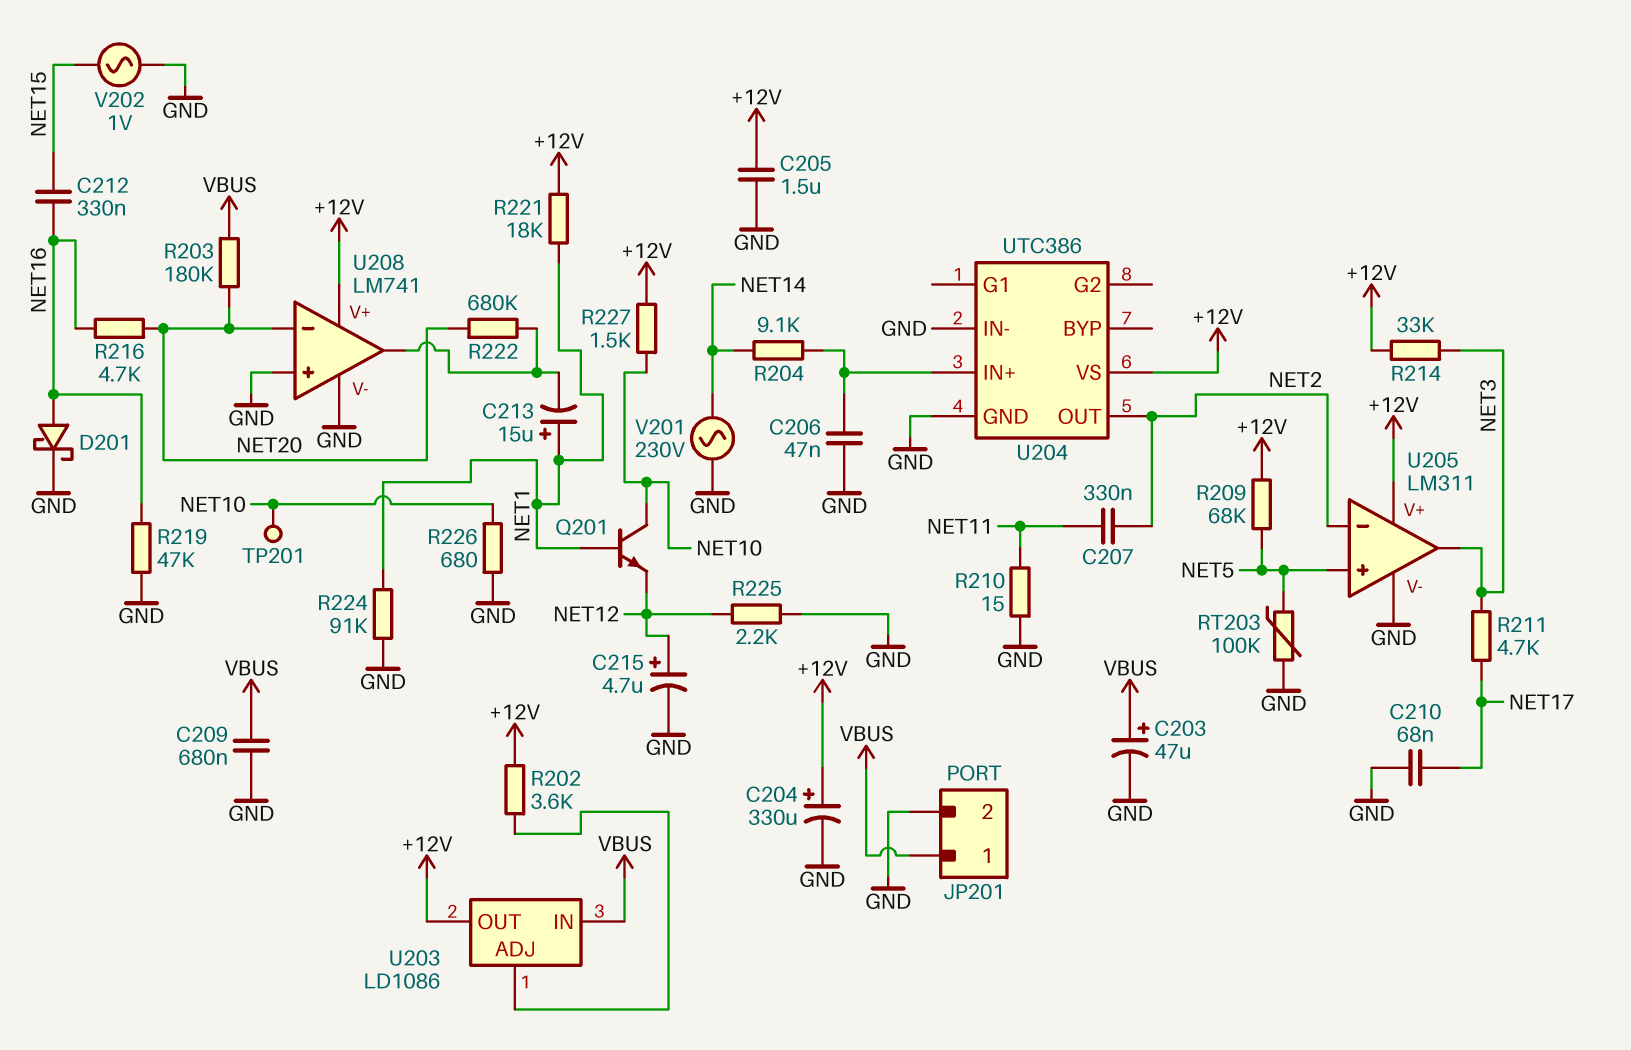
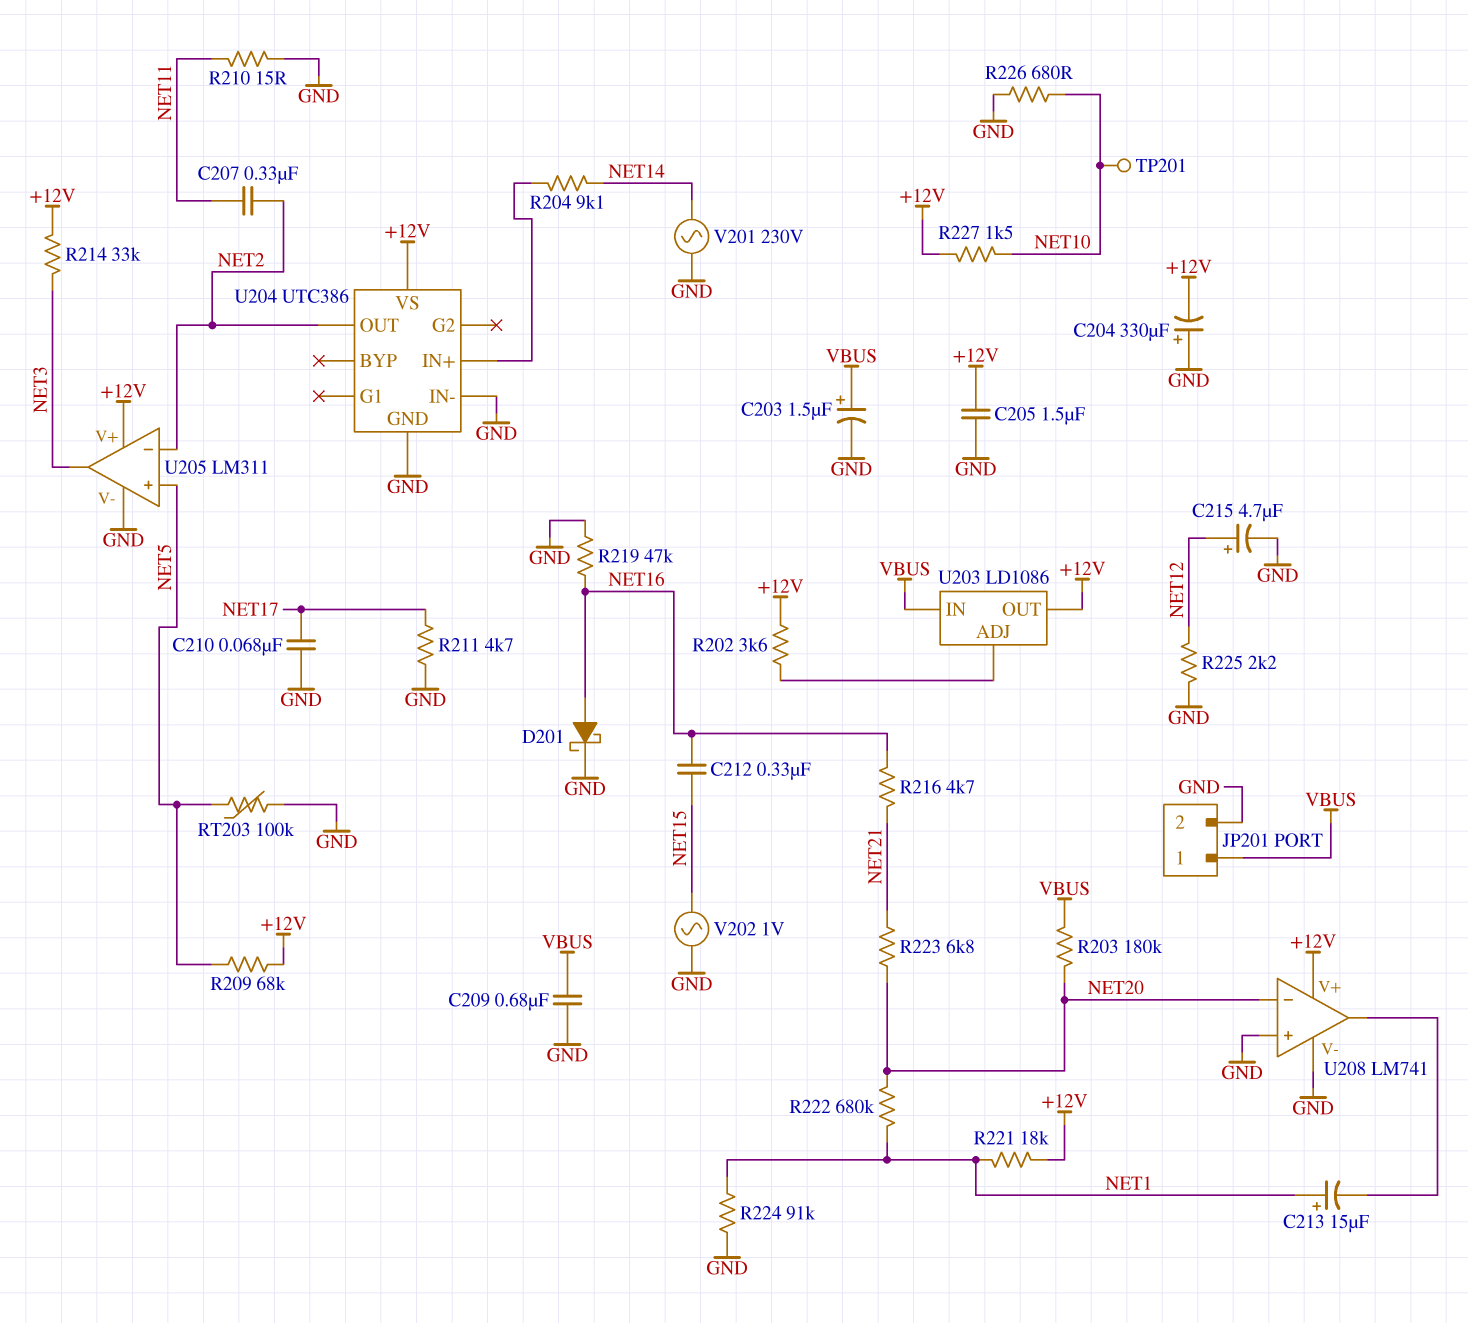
C203: 47uF (plus VBUS, minus GND) -> 1.5uF (plus VBUS, minus GND)
C204: 330uF (plus +12V, minus GND) -> 330uF (plus GND, minus +12V)
C206: 47nF (GND, U204/IN+) -> none
Q201: NPN (B NET1, C NET10, E NET12) -> none
R211: 4.7k (NET3, NET17) -> 4.7k (GND, NET17)
R216: 4.7k (NET16, NET20) -> 4.7k (NET16, NET21)
R222: 680k (NET20, U208/out) -> 680k (NET1, NET20)
R223: none -> 6.8k (NET20, NET21)

